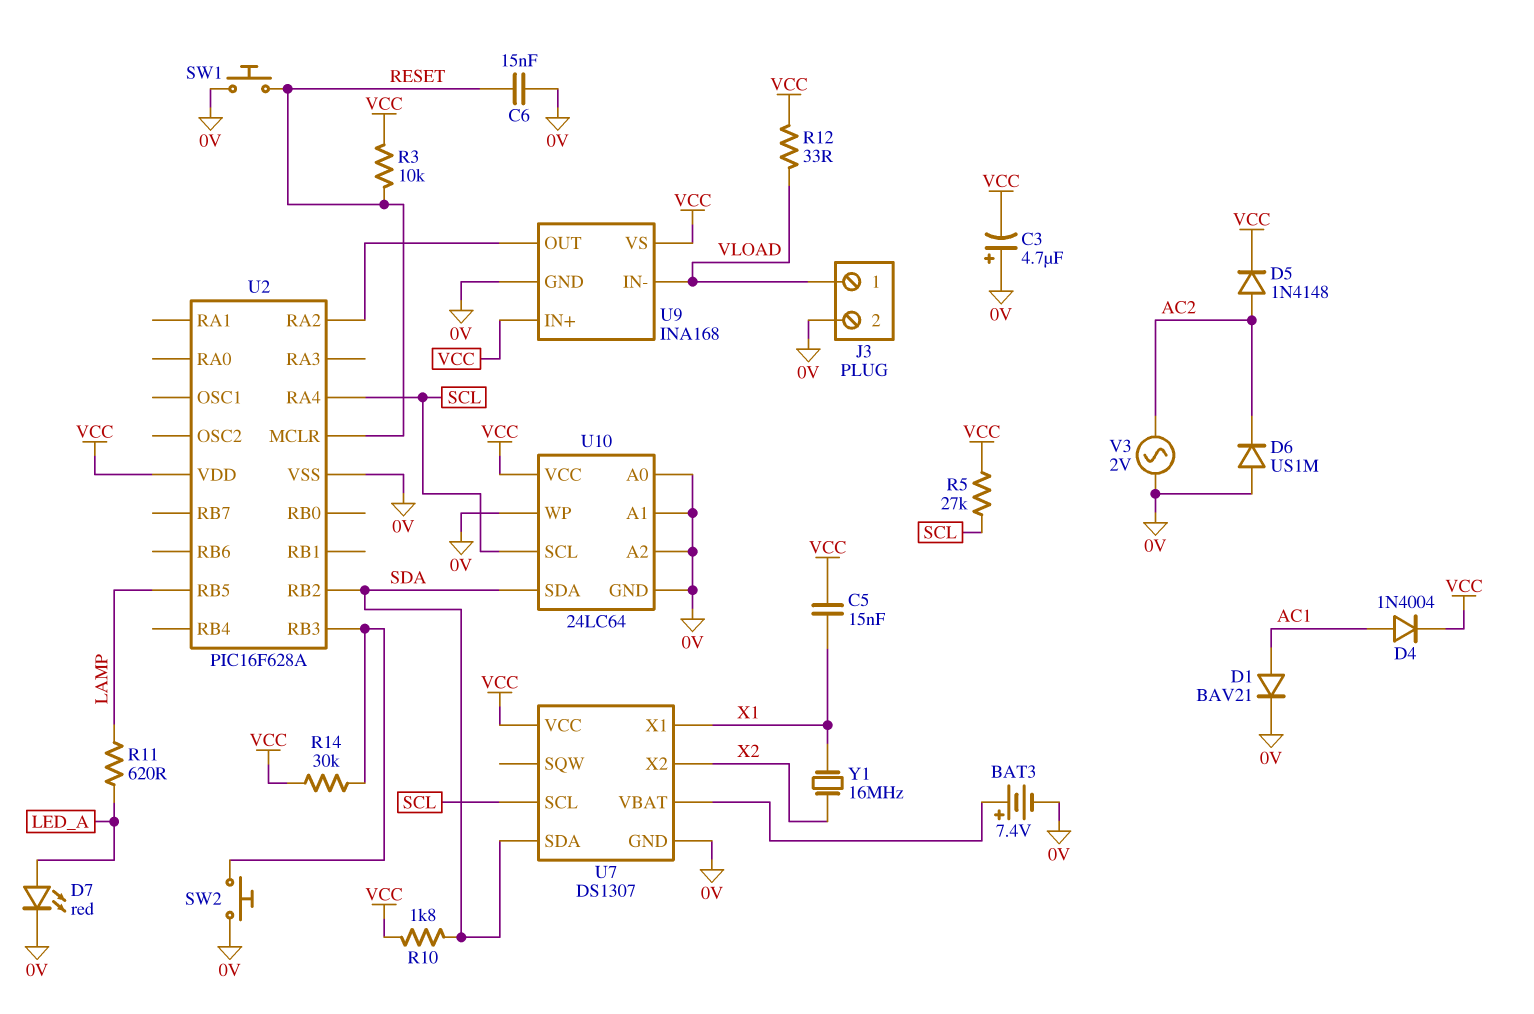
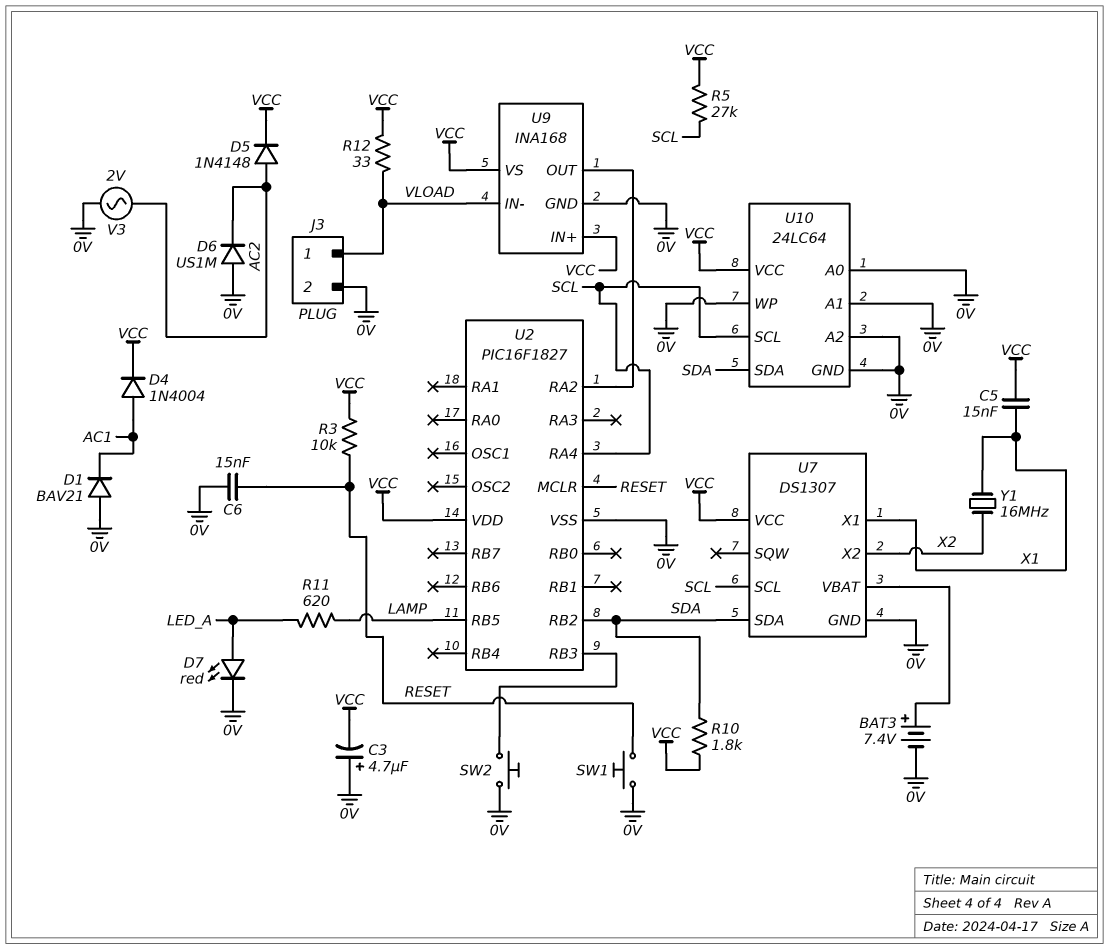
D1: diode BAV21 (A AC1, K 0V) -> diode BAV21 (A 0V, K AC1)
R14: 30k (U2/RB3, VCC) -> none
U2: PIC16F628A -> PIC16F1827

